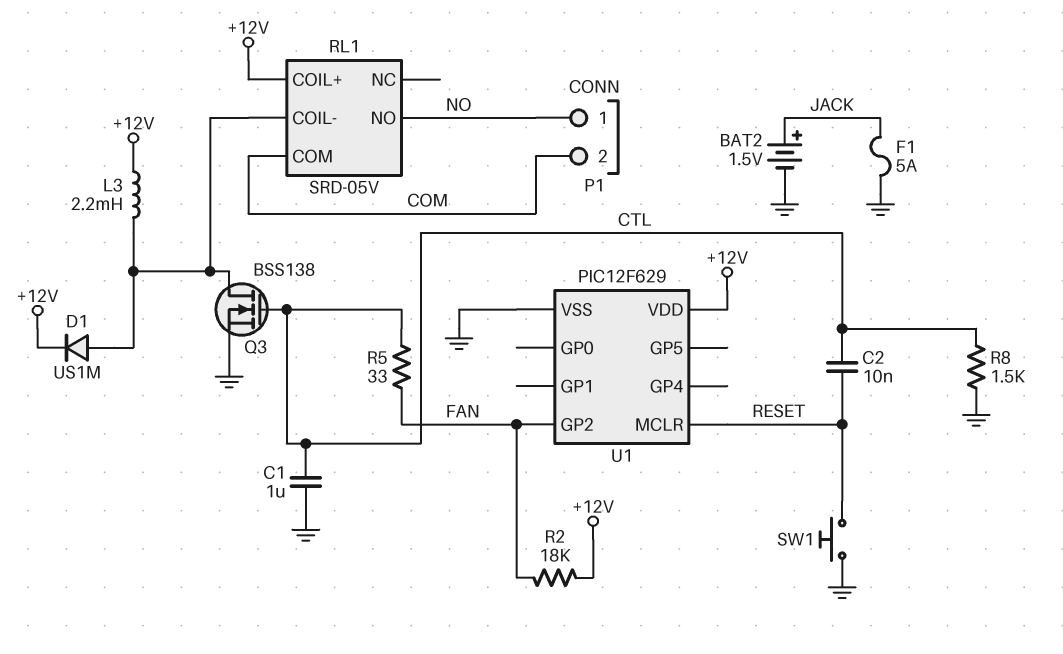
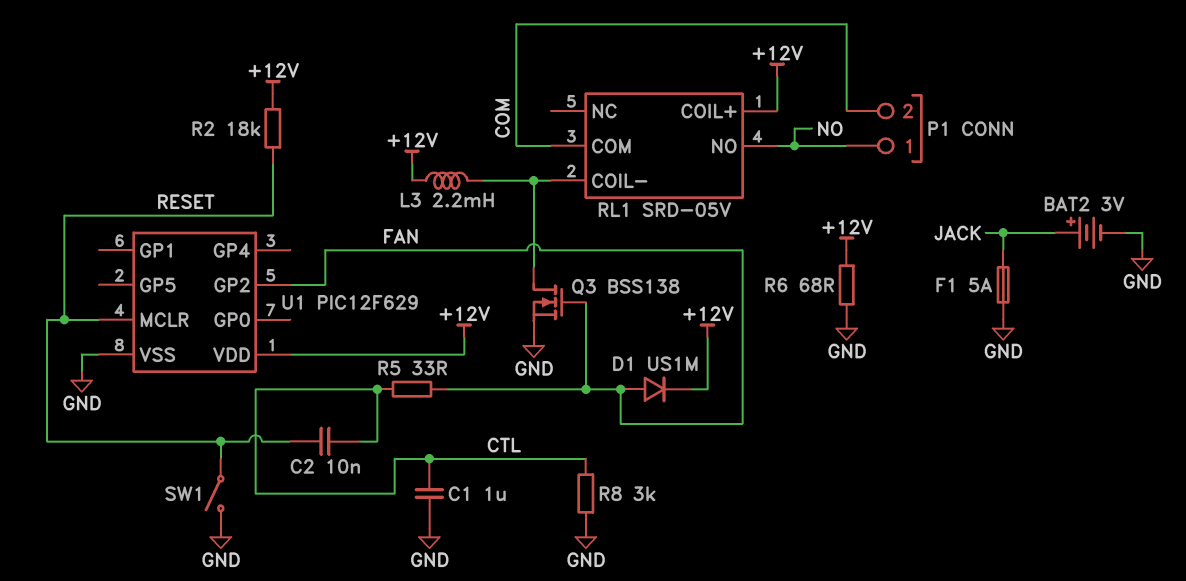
BAT2: 1.5V (plus JACK, minus GND) -> 3V (plus JACK, minus GND)
D1: diode US1M (A RL1/COIL-, K +12V) -> diode US1M (A FAN, K +12V)
Q3: NMOS BSS138 (G CTL, D RL1/COIL-, S GND) -> NMOS BSS138 (G FAN, D RL1/COIL-, S GND)
R2: 18k (+12V, FAN) -> 18k (+12V, RESET)
R6: none -> 68 (+12V, GND)
R8: 1.5k (CTL, GND) -> 3k (CTL, GND)
SW1: button (GND, RESET) -> switch (GND, RESET)

